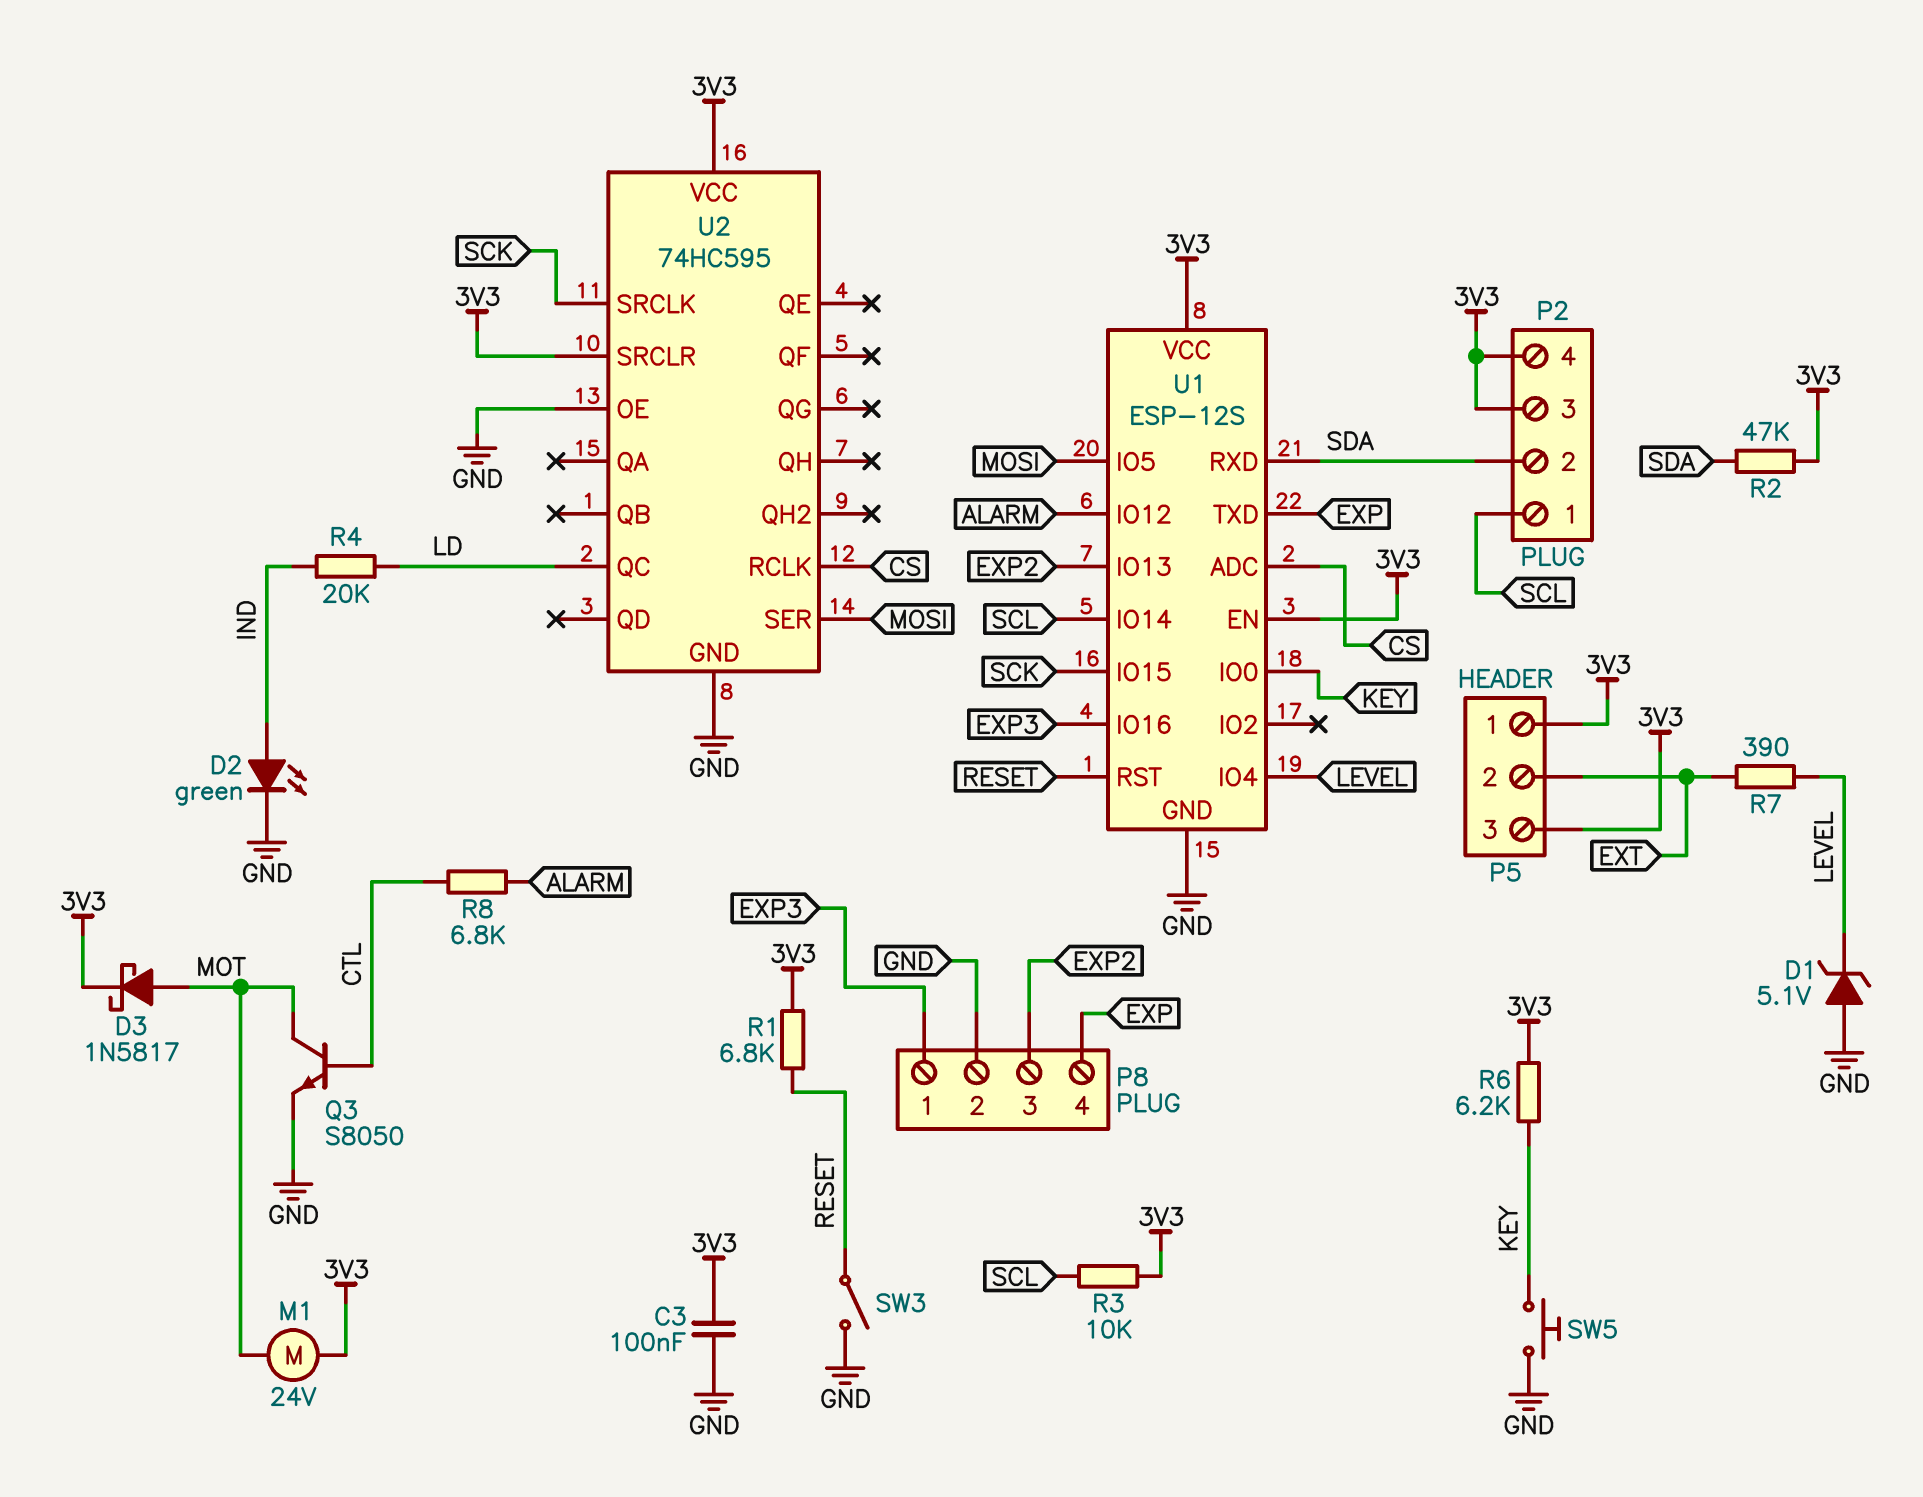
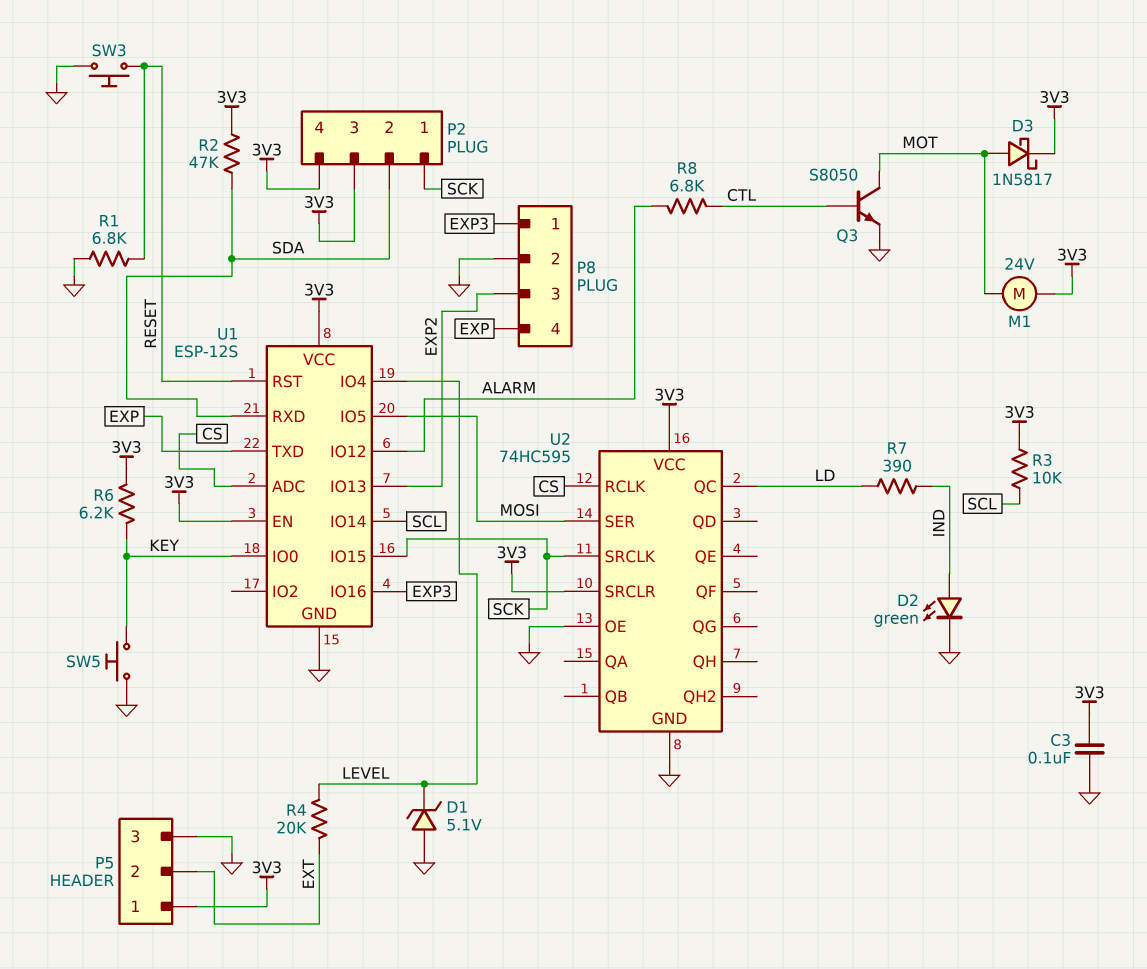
P2 pin 1: SCL -> SCK
P5 pin 3: 3V3 -> GND
R1: 6.8k (3V3, RESET) -> 6.8k (GND, RESET)
R4: 20k (IND, LD) -> 20k (EXT, LEVEL)
R7: 390 (EXT, LEVEL) -> 390 (IND, LD)
SW3: switch (GND, RESET) -> button (GND, RESET)

